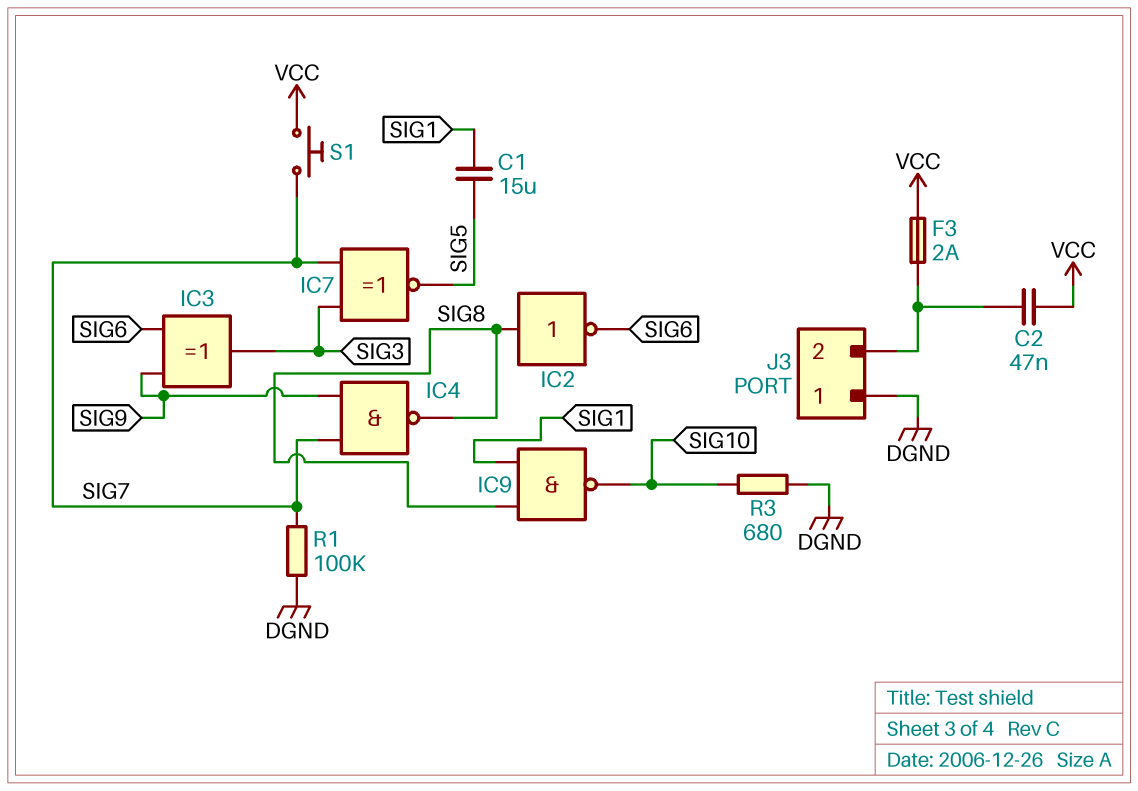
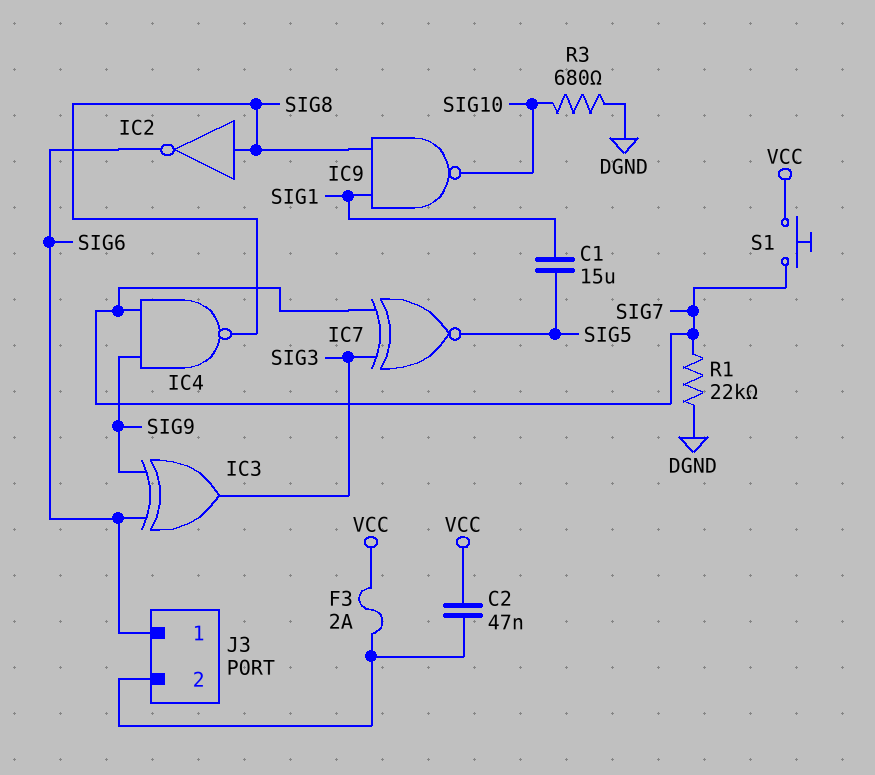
J3 pin 1: DGND -> SIG6
R1: 100k (DGND, SIG7) -> 22k (DGND, SIG7)

